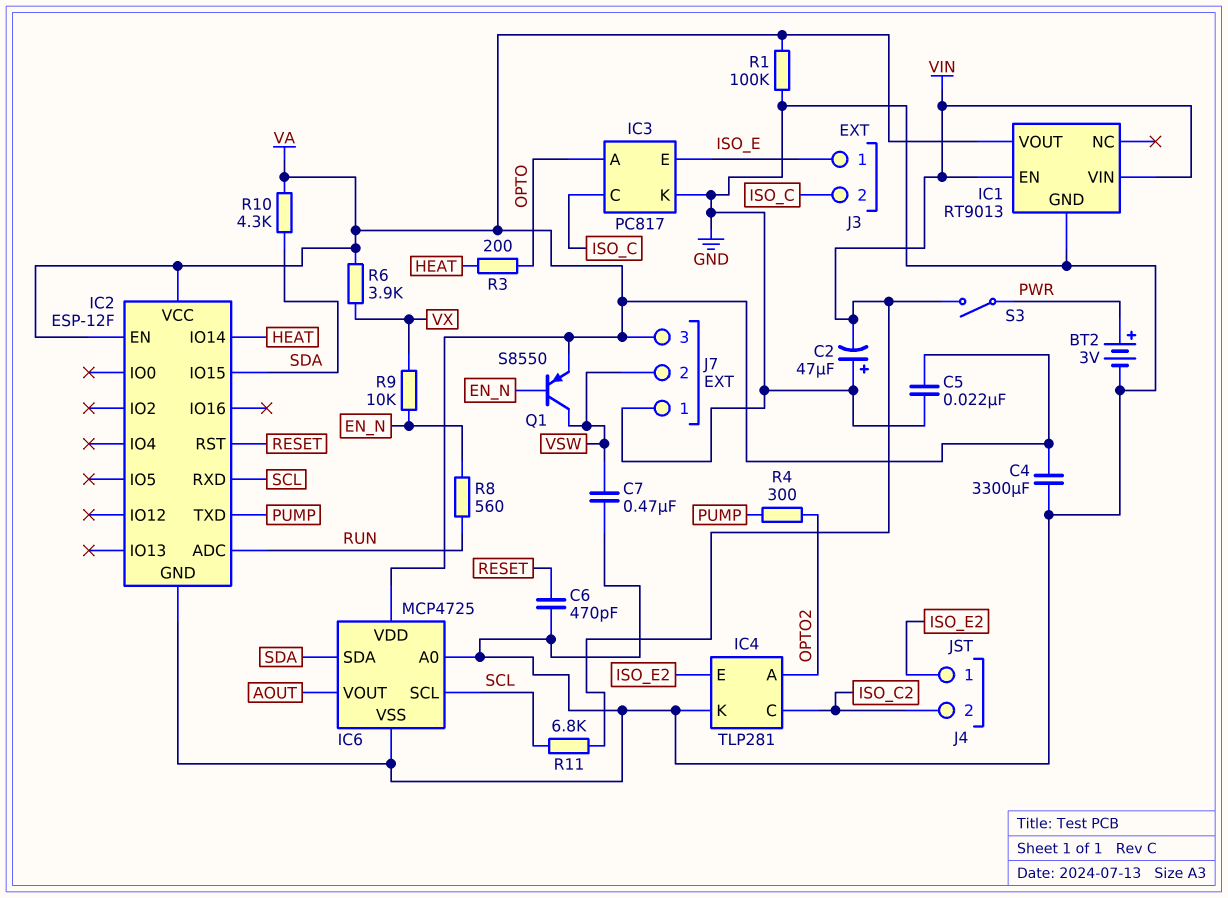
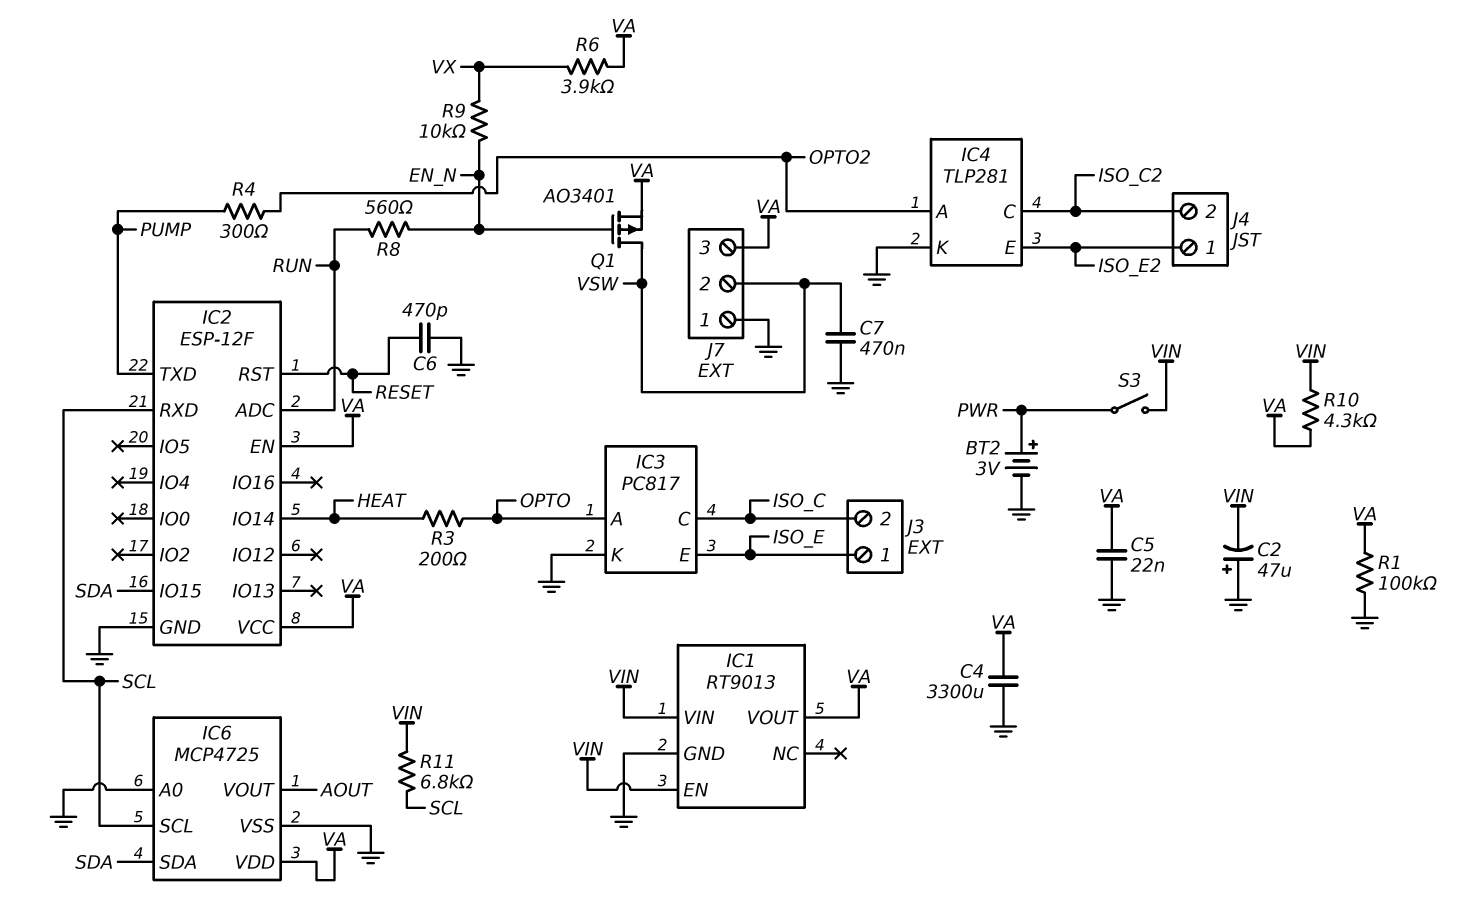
Q1: PNP S8550 (B EN_N, C VSW, E VA) -> PMOS AO3401 (G EN_N, D VSW, S VA)
R10: 4.3k (SDA, VA) -> 4.3k (VA, VIN)

